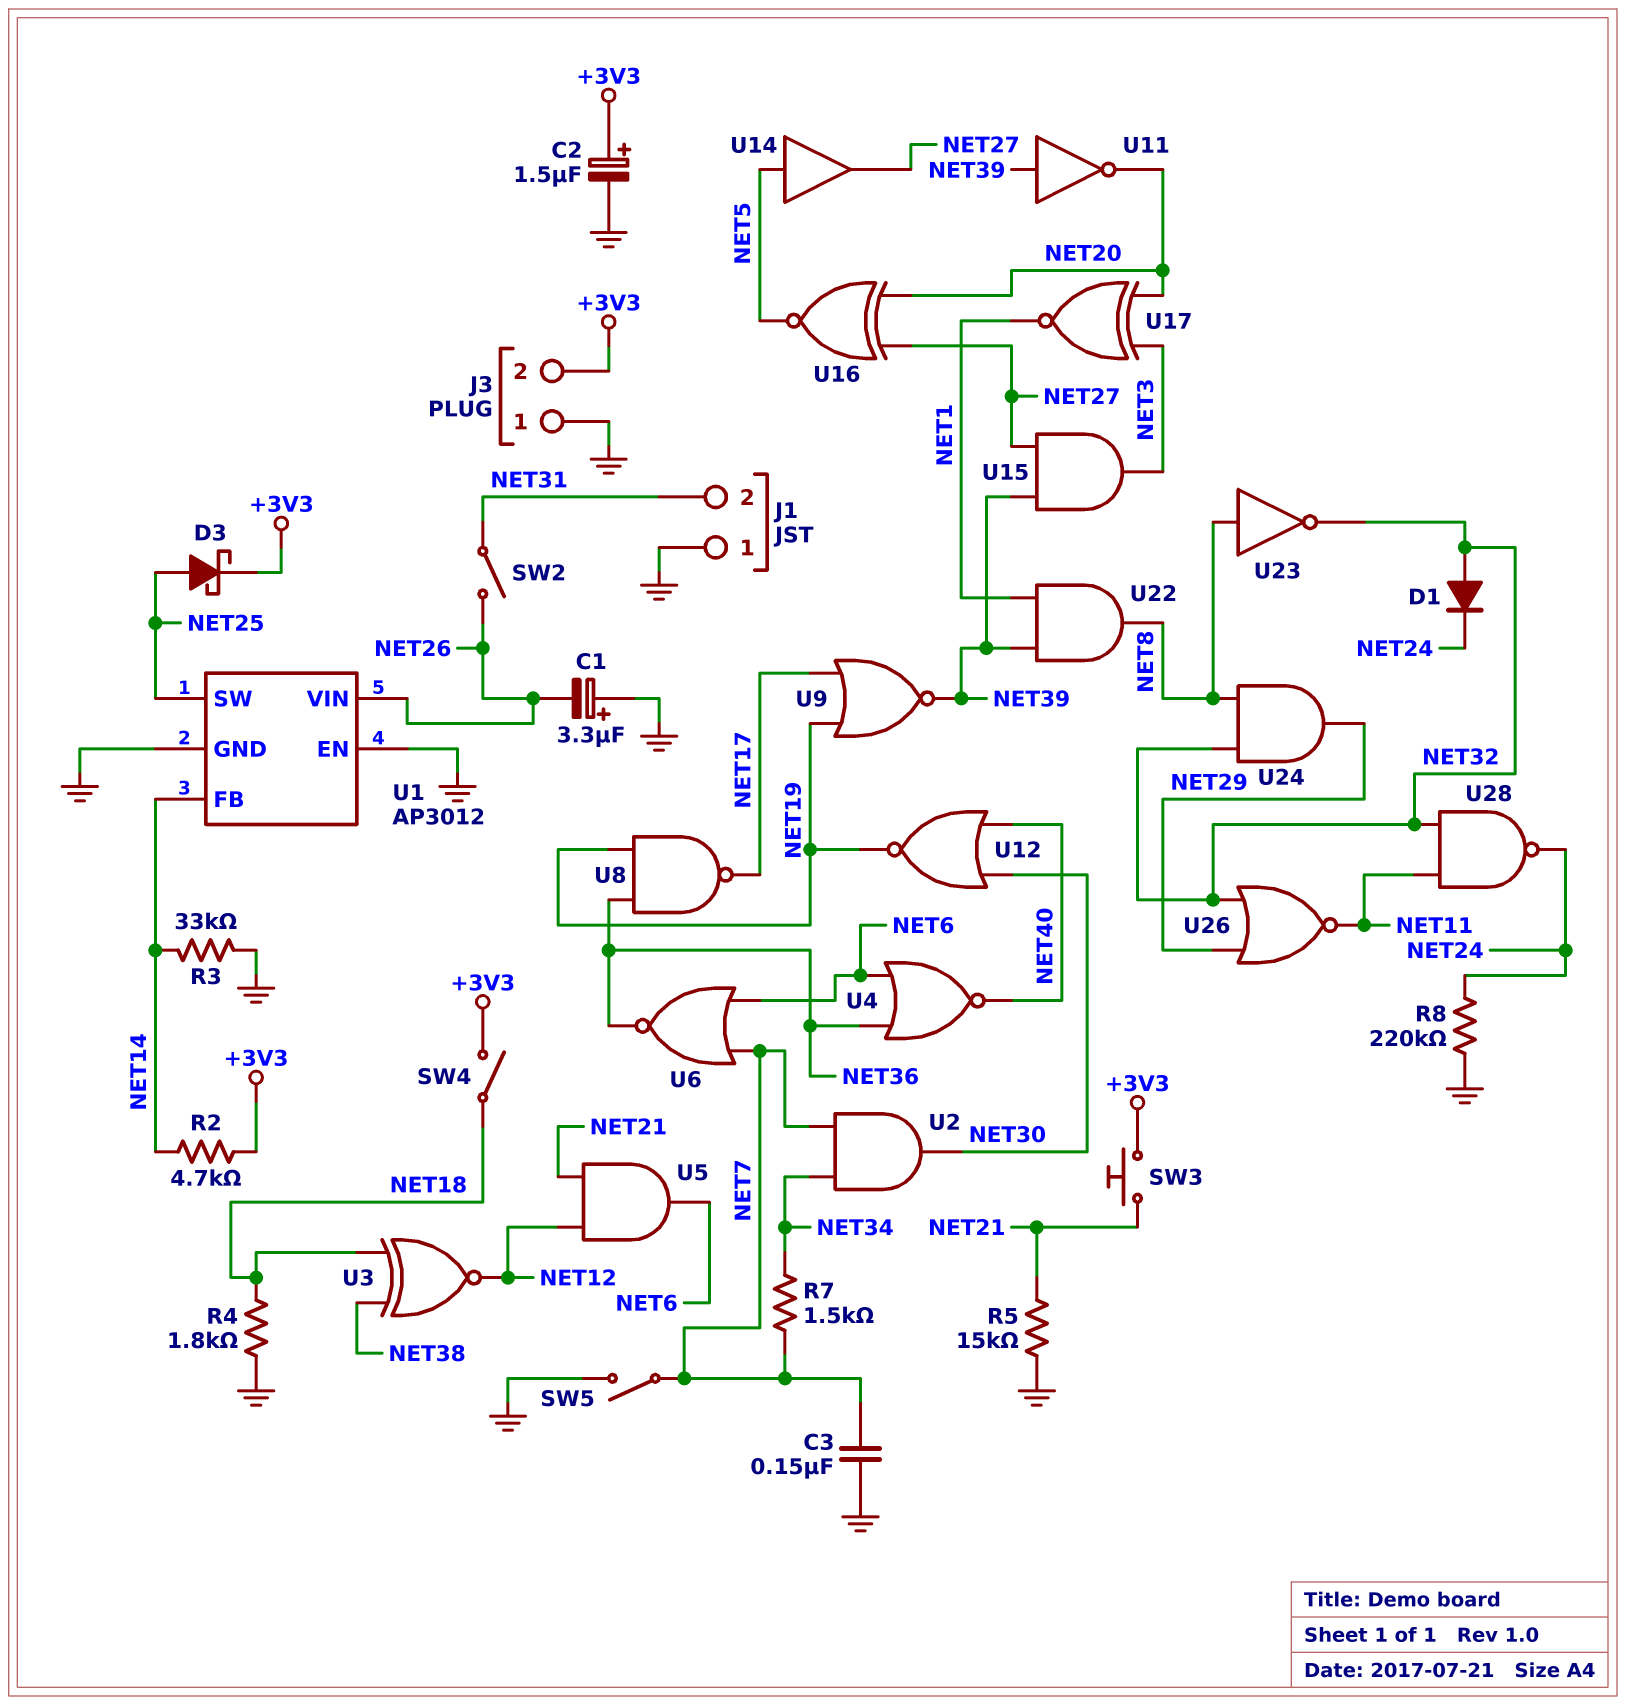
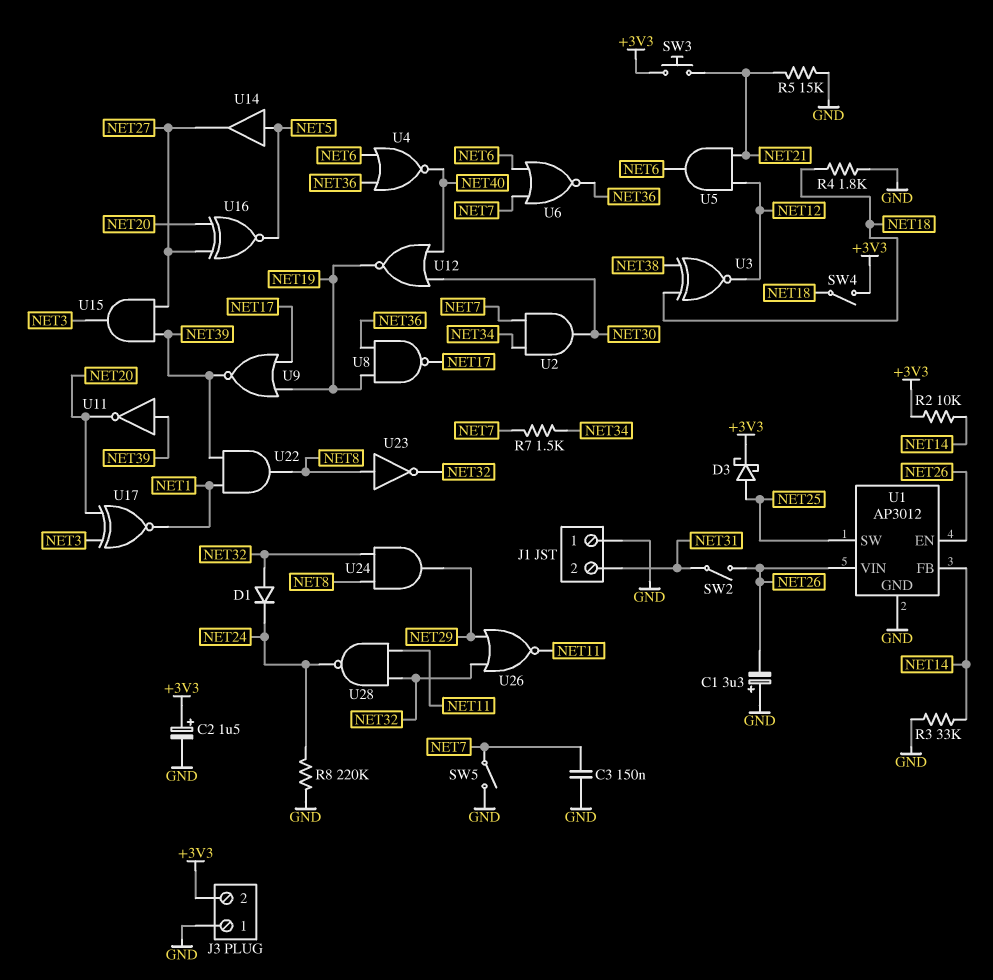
R2: 4.7k (+3V3, NET14) -> 10k (+3V3, NET14)
U1 pin EN: GND -> NET26

